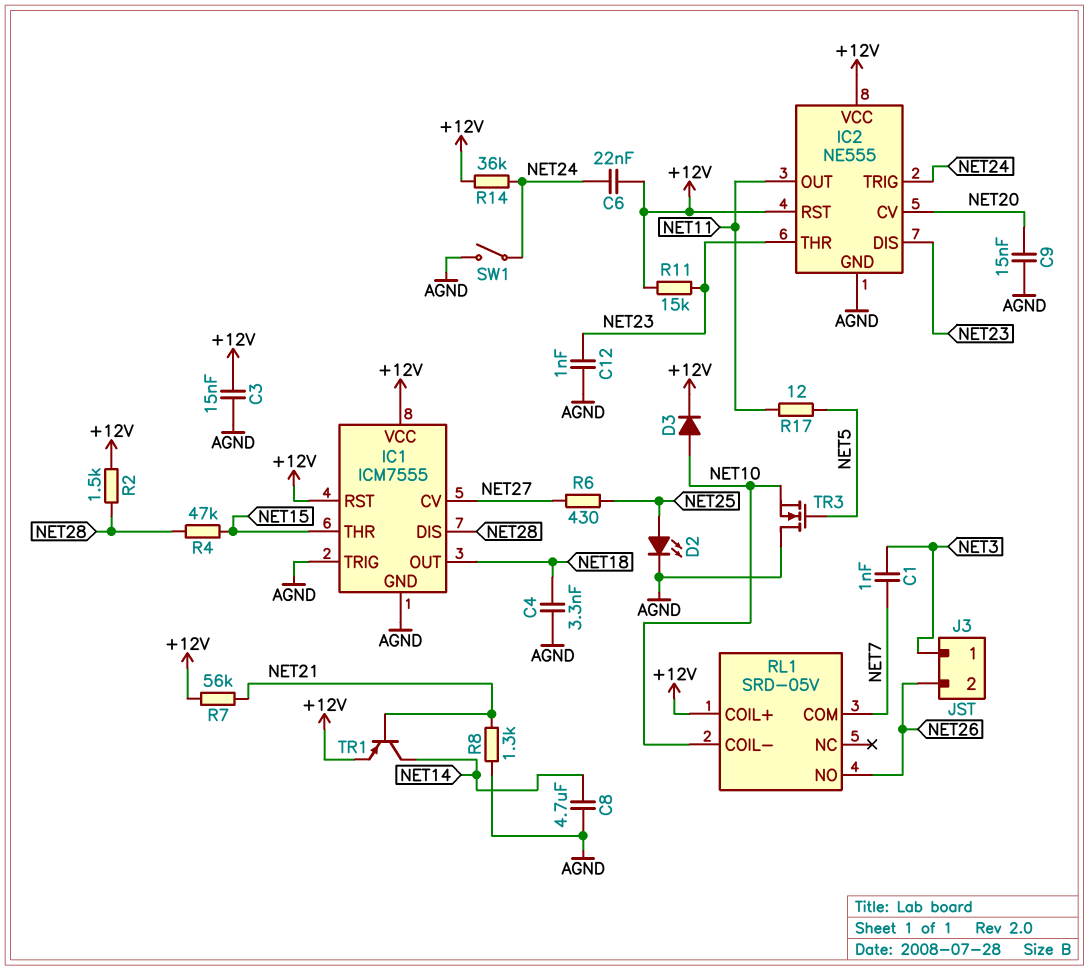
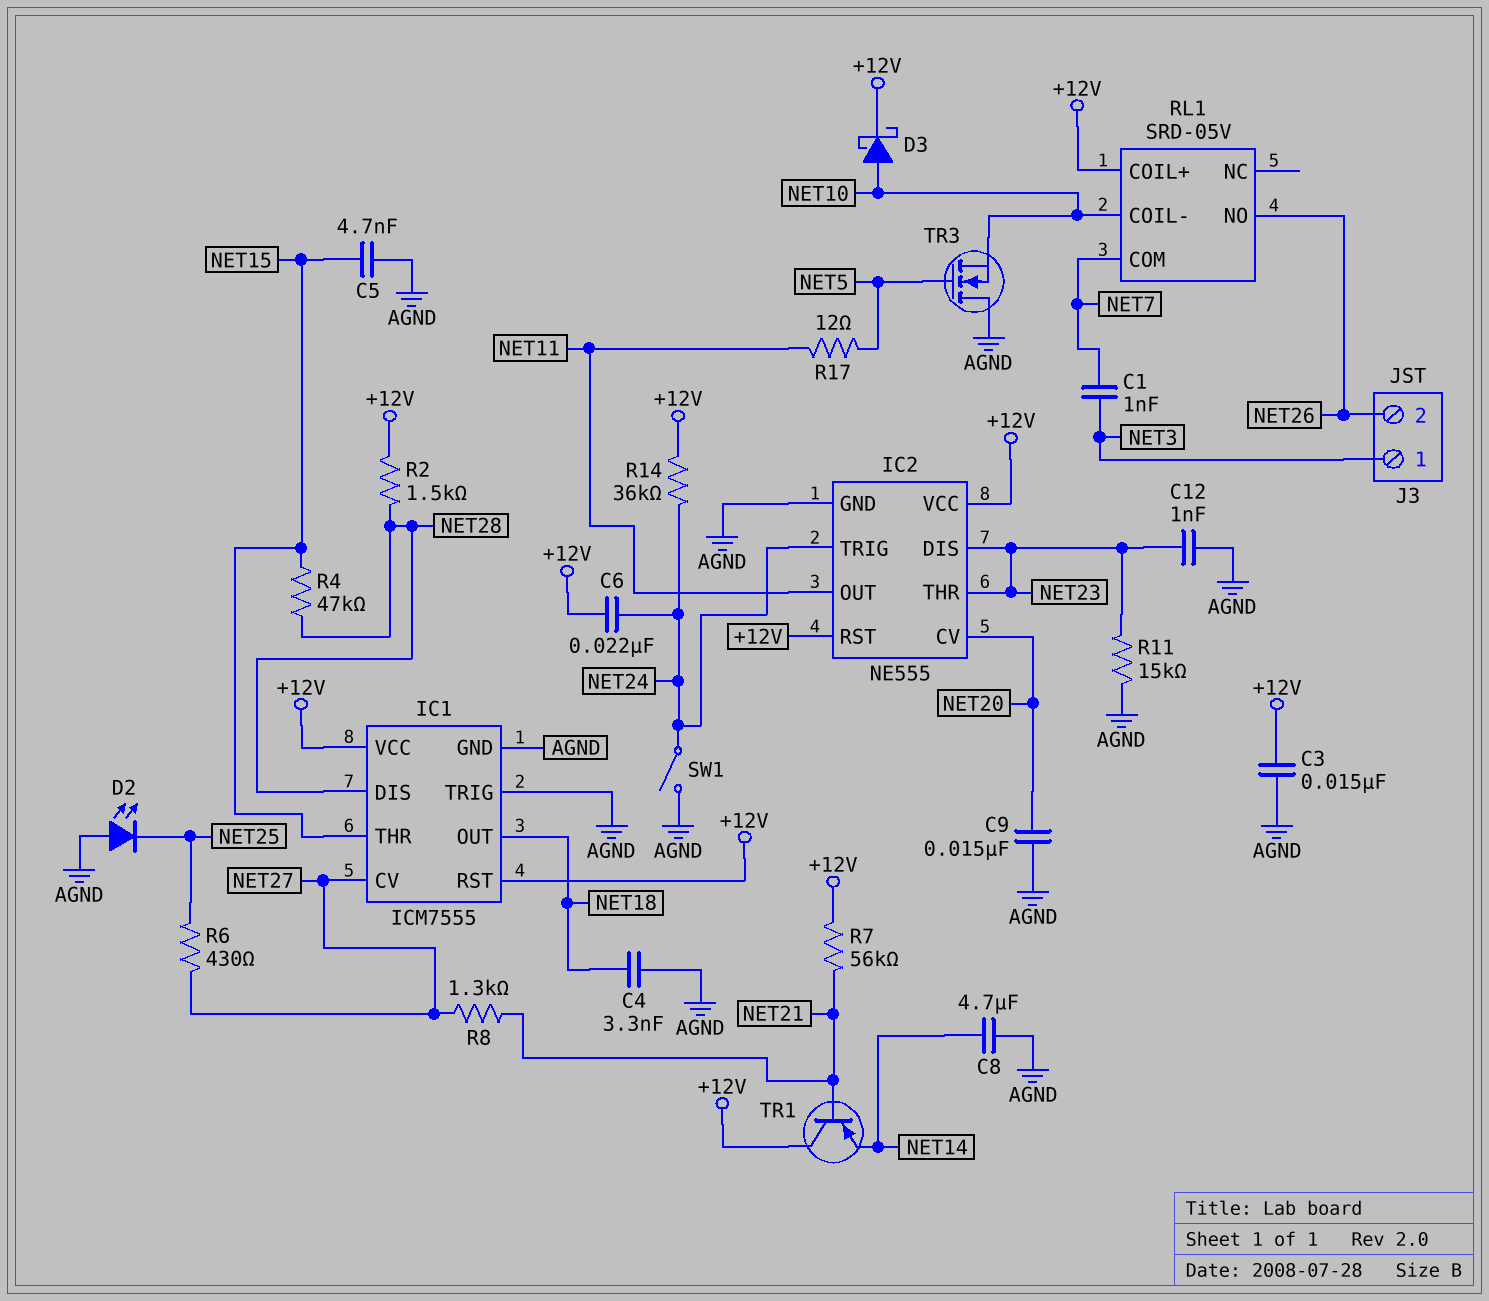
C5: none -> 4.7nF (AGND, NET15)
D2: LED (A NET25, K AGND) -> LED (A AGND, K NET25)
D3: diode (A NET10, K +12V) -> schottky (A NET10, K +12V)
R8: 1.3k (AGND, NET21) -> 1.3k (NET21, NET27)
R11: 15k (+12V, NET23) -> 15k (AGND, NET23)
TR1: PNP (B NET21, C NET14, E +12V) -> PNP (B NET21, C +12V, E NET14)

